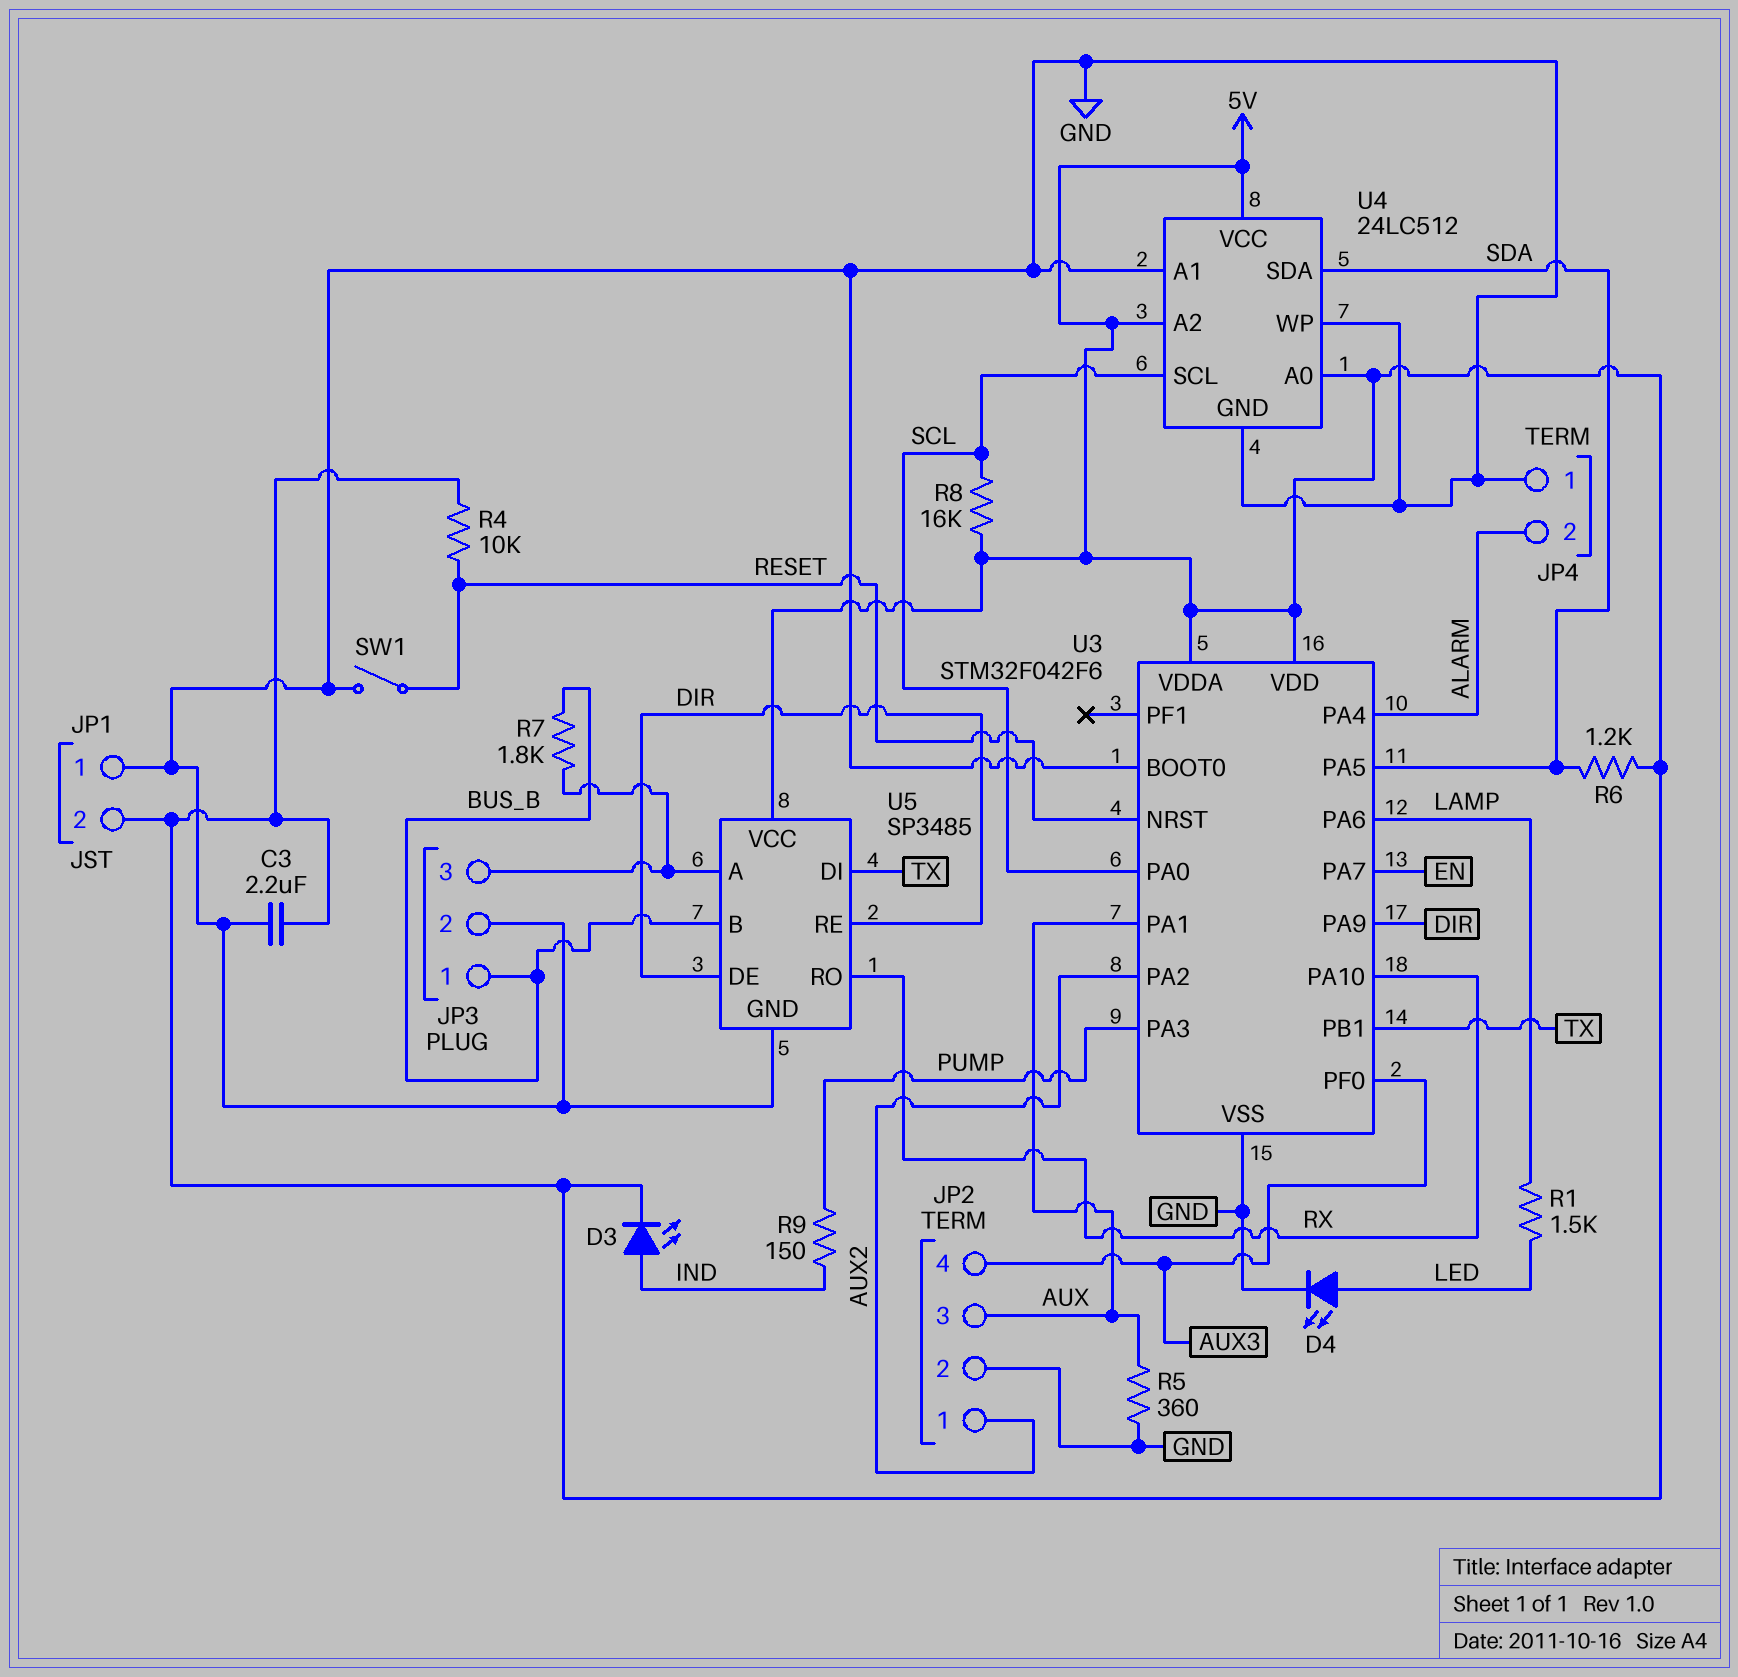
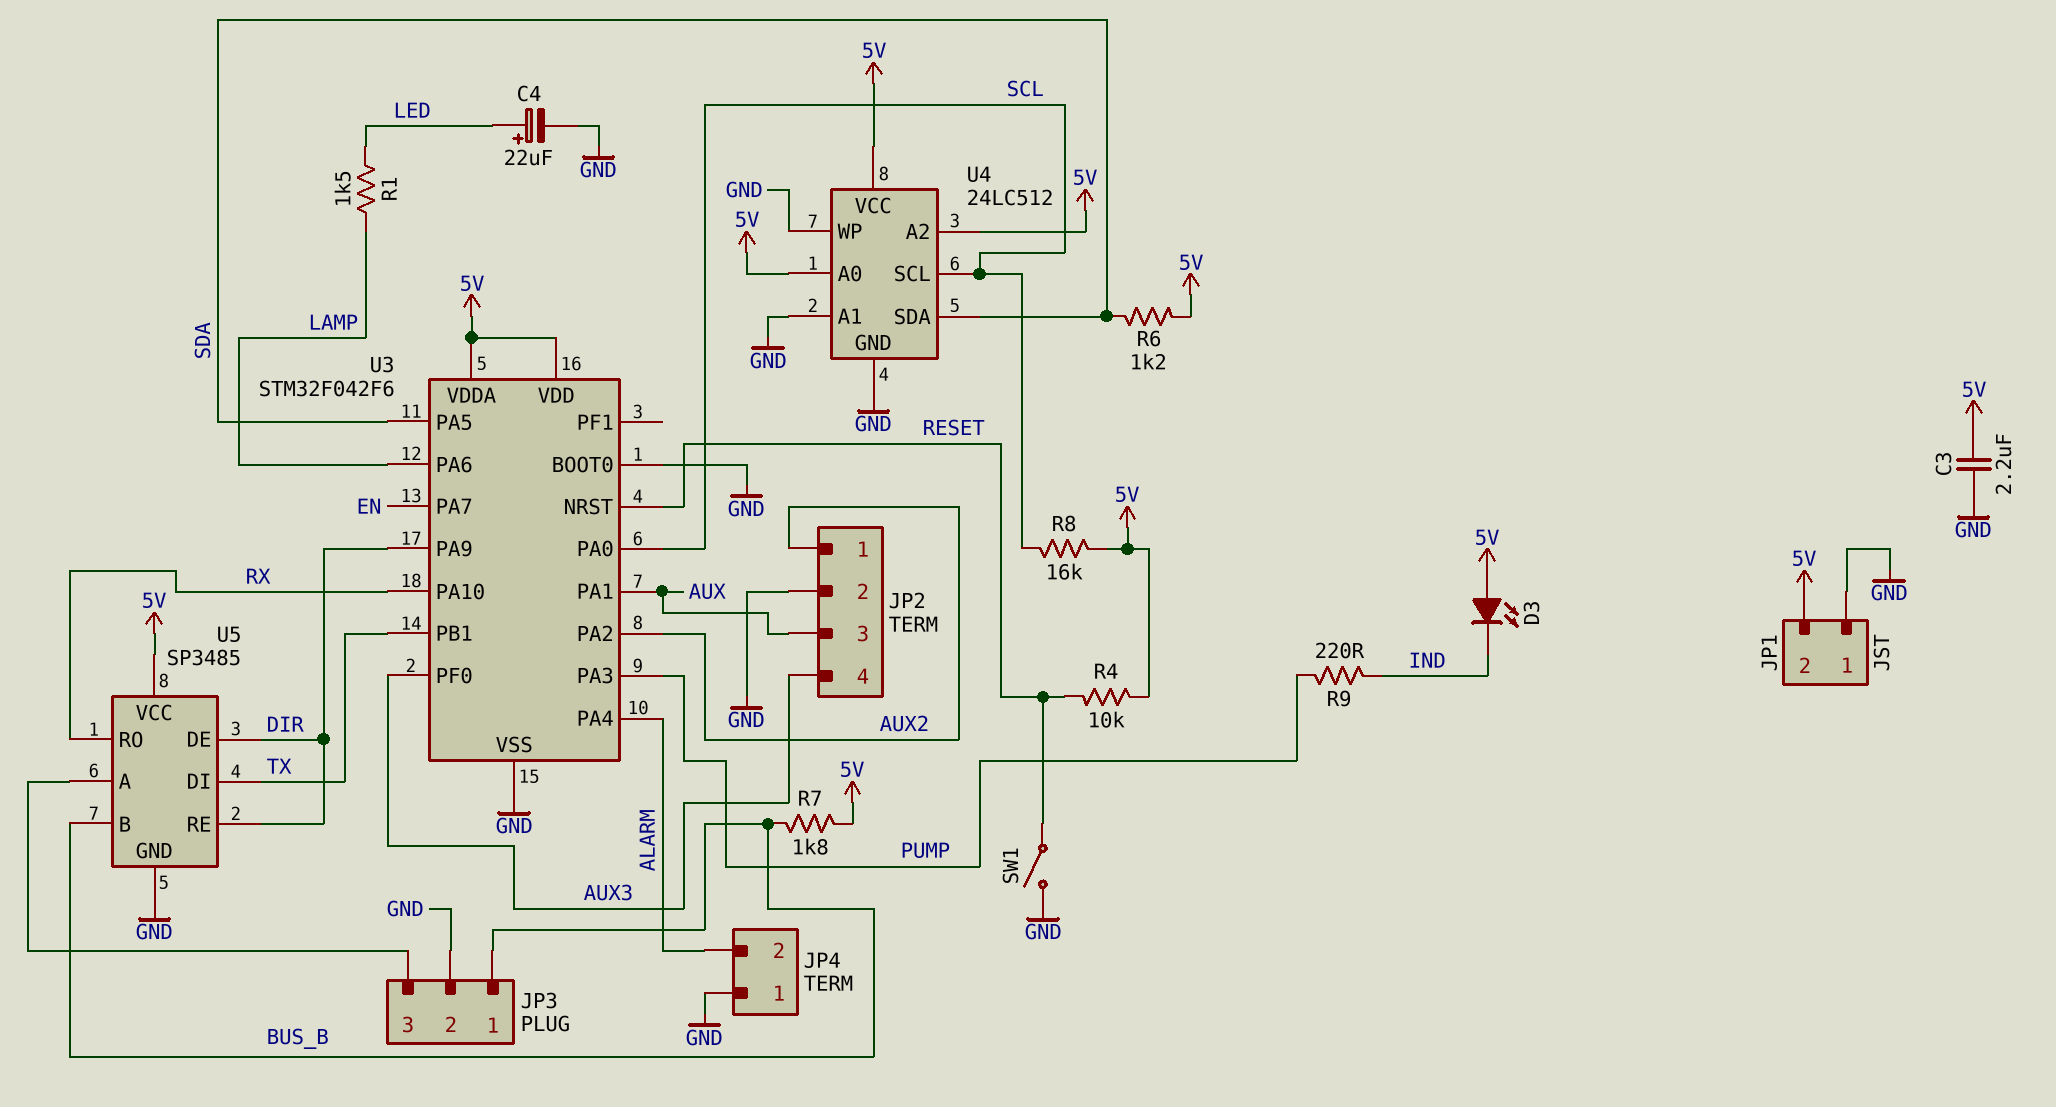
C4: none -> 22uF (plus LED, minus GND)
D3: LED (A IND, K 5V) -> LED (A 5V, K IND)
D4: LED (A LED, K GND) -> none
R5: 360 (AUX, GND) -> none
R7: 1.8k (BUS_B, JP3/3) -> 1.8k (5V, BUS_B)
R9: 150 (IND, PUMP) -> 220 (IND, PUMP)

